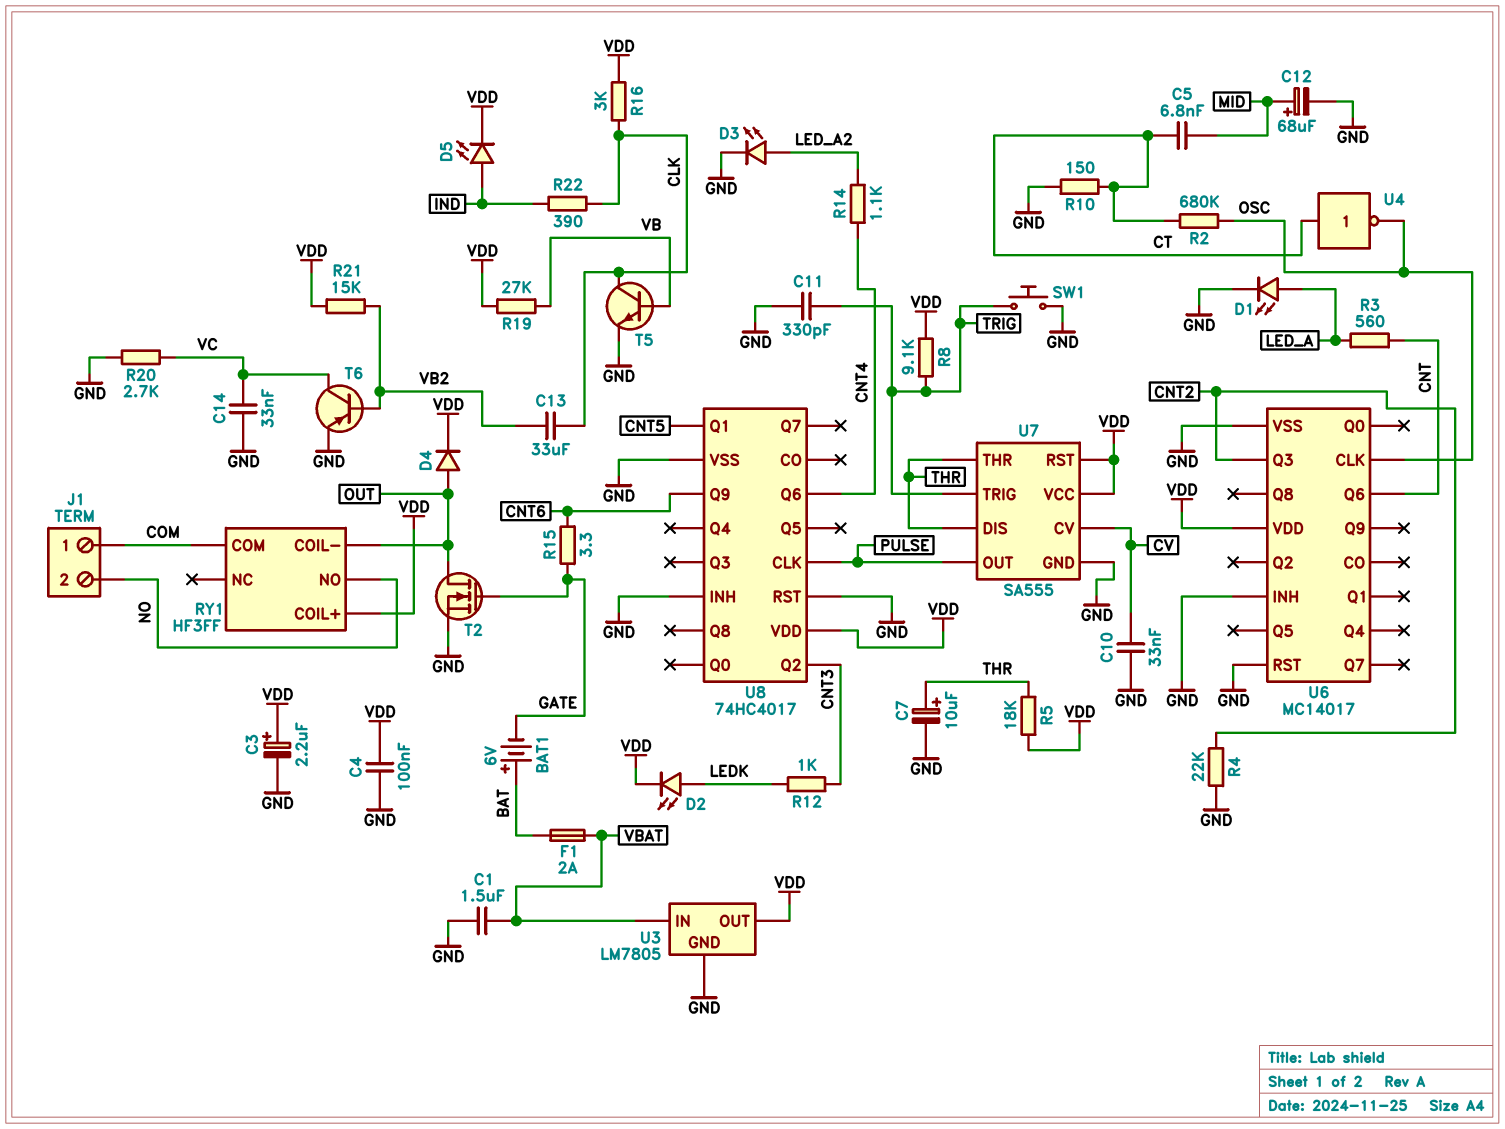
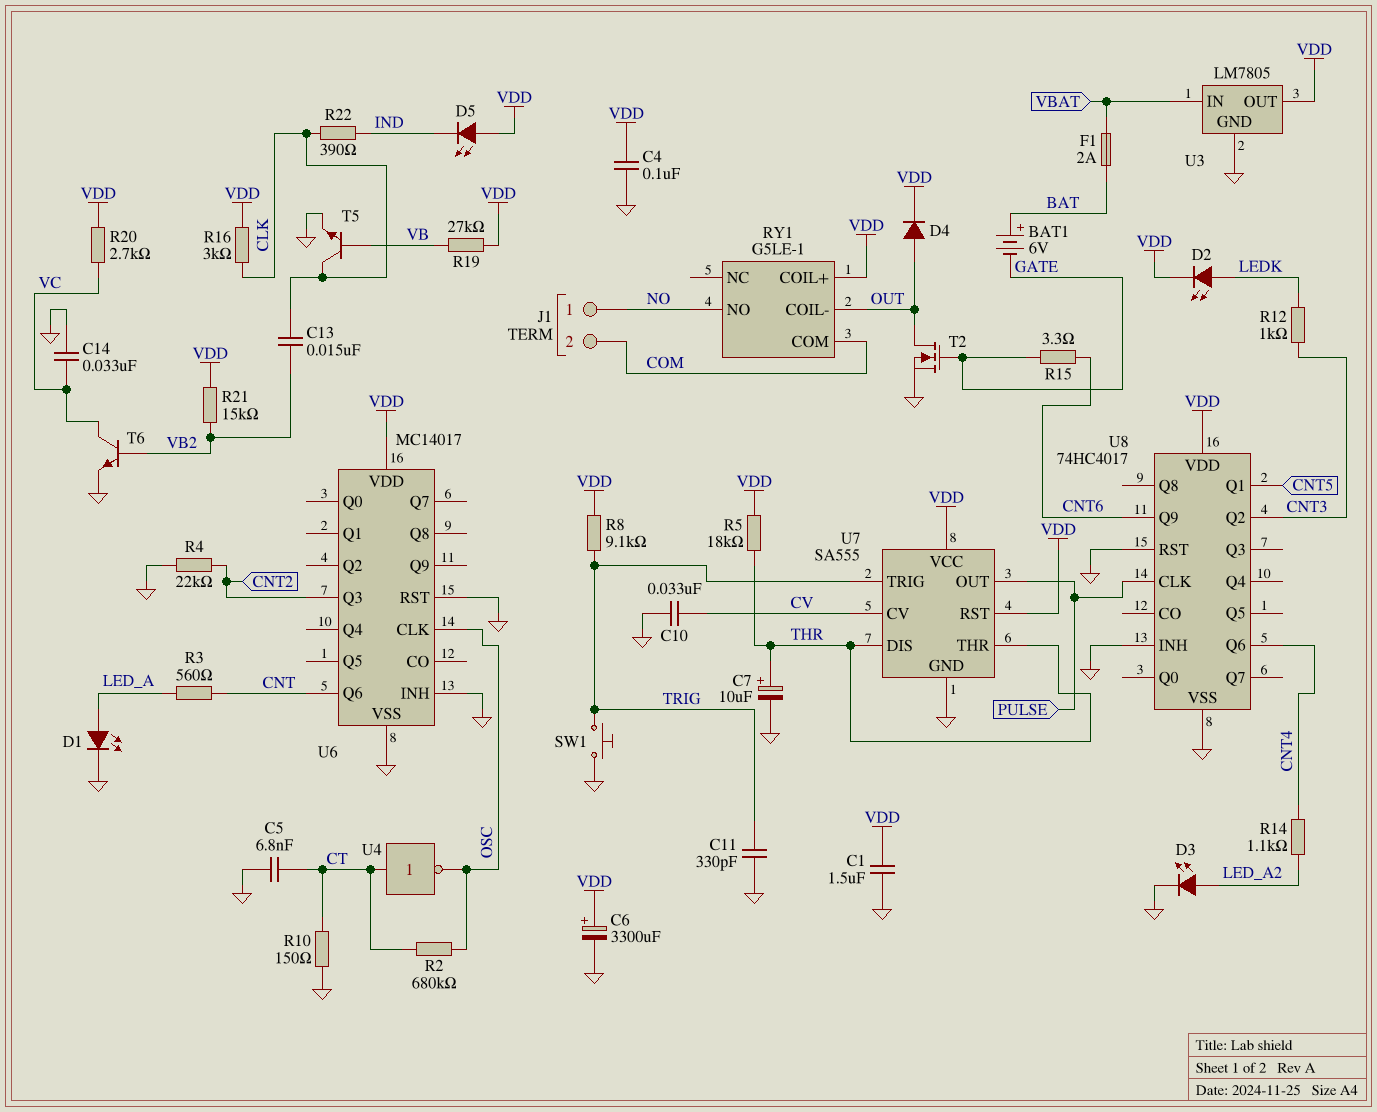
C1: 1.5uF (GND, VBAT) -> 1.5uF (GND, VDD)
C3: 2.2uF (plus VDD, minus GND) -> none
C5: 6.8nF (CT, MID) -> 6.8nF (CT, GND)
C6: none -> 3300uF (plus VDD, minus GND)
C12: 68uF (plus MID, minus GND) -> none
C13: 33uF (CLK, VB2) -> 15nF (CLK, VB2)
D5: LED (A IND, K VDD) -> LED (A VDD, K IND)
J1 pin 1: COM -> NO
J1 pin 2: NO -> COM
R20: 2.7k (GND, VC) -> 2.7k (VC, VDD)
RY1: HF3FF -> G5LE-1
T6: PNP (B VB2, C VC, E GND) -> NPN (B VB2, C VC, E GND)

